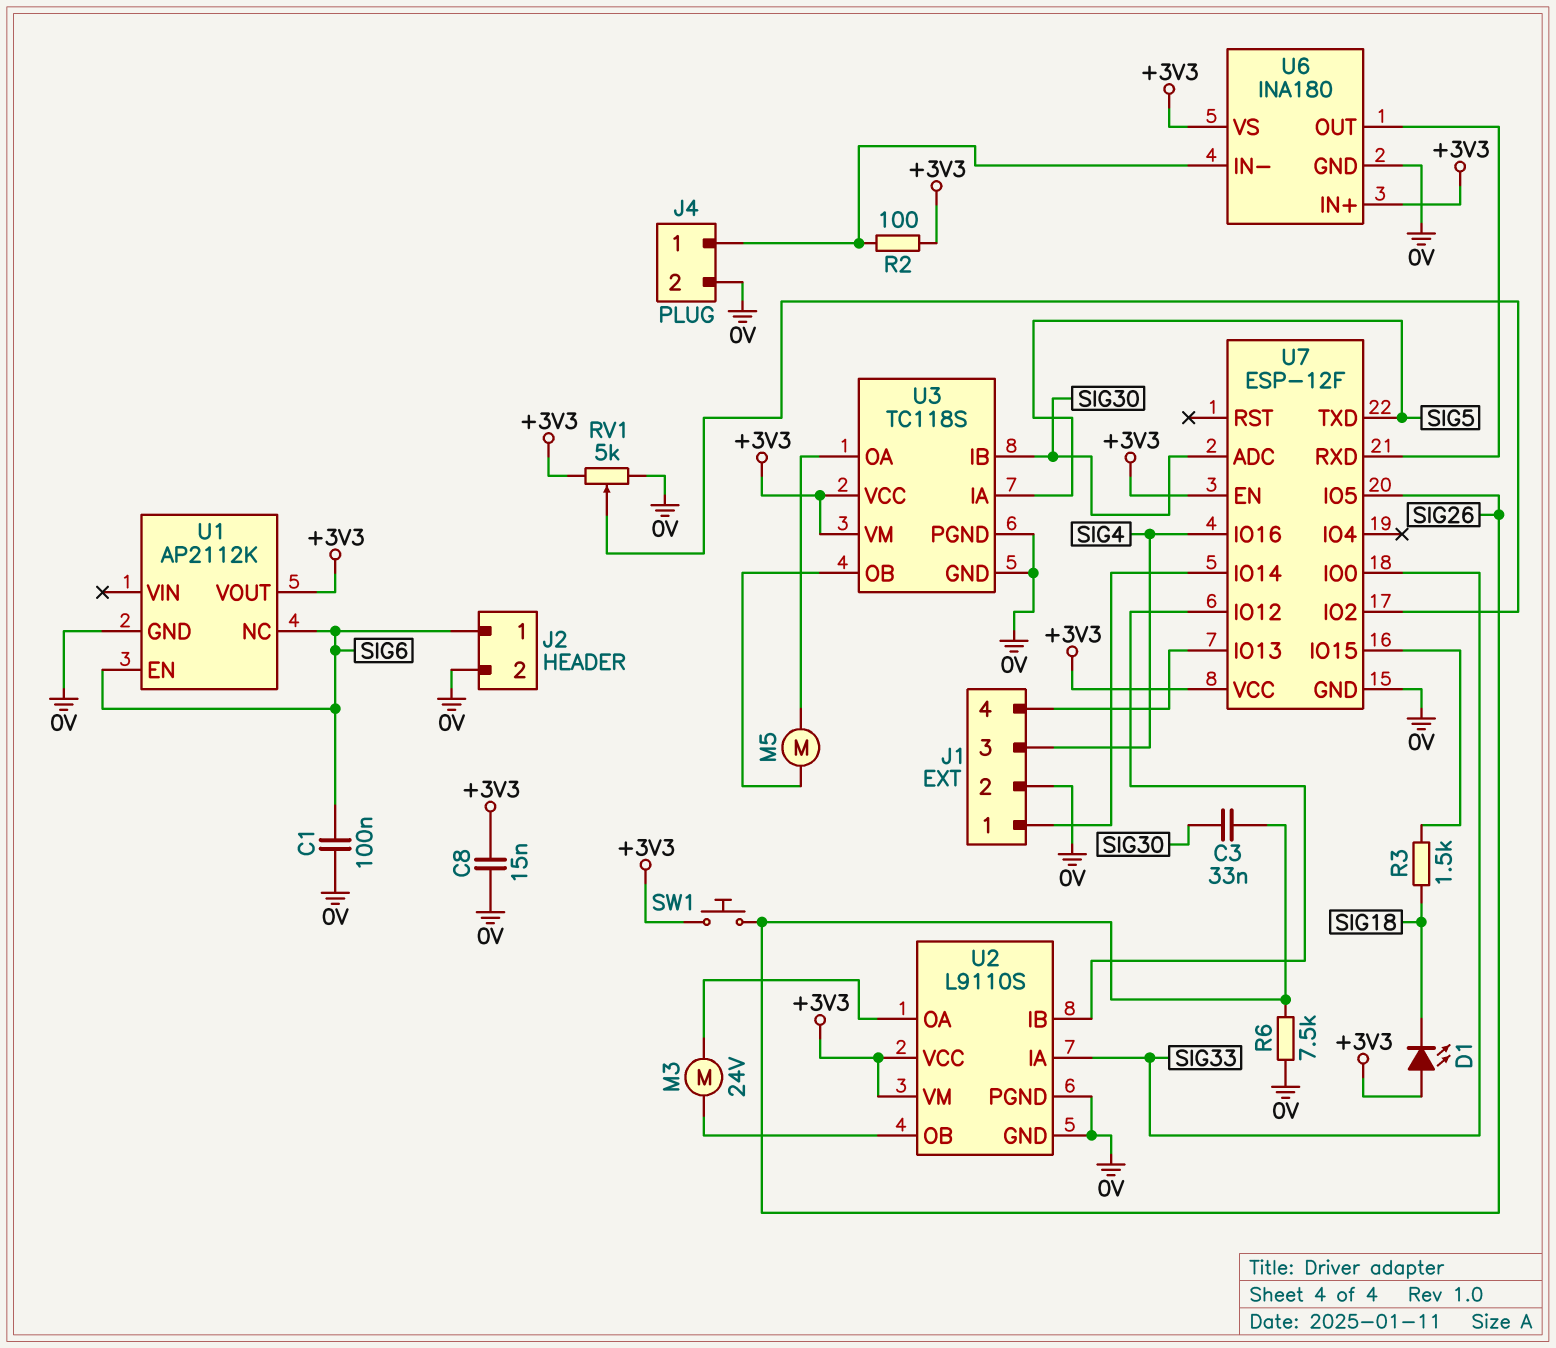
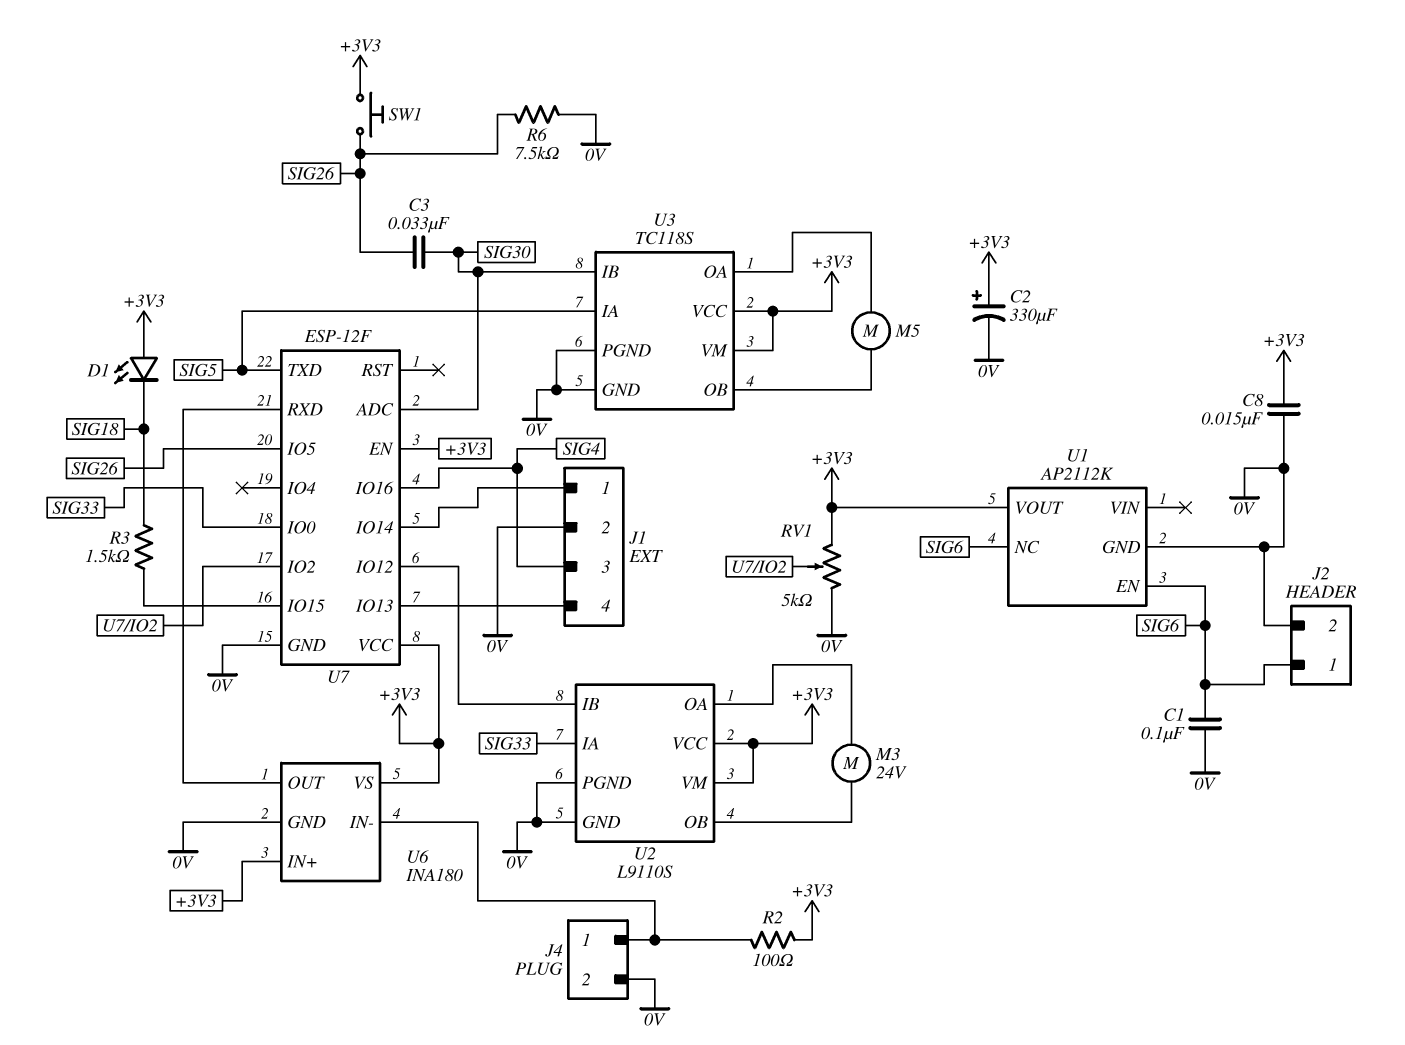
C2: none -> 330uF (plus +3V3, minus 0V)

